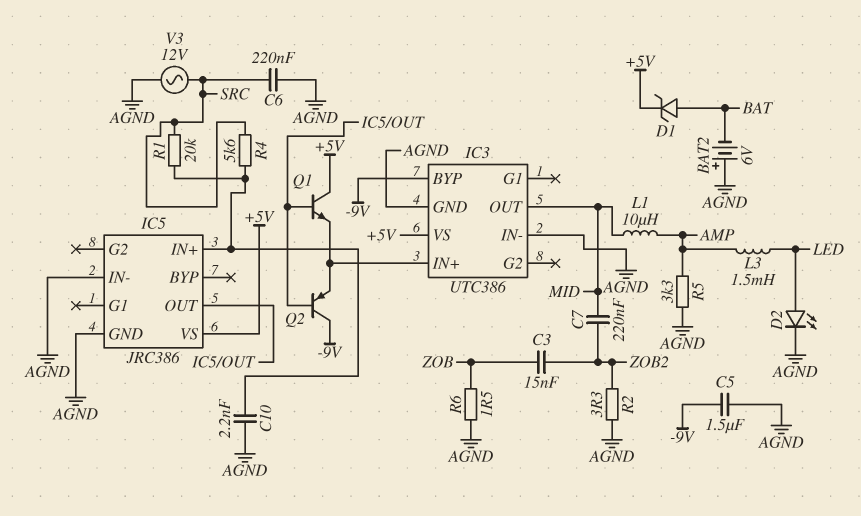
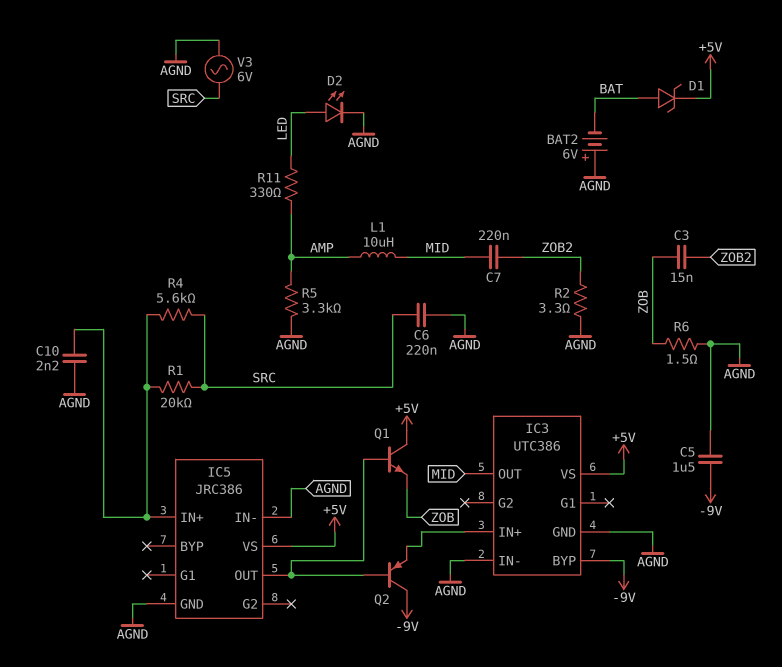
L3: 1.5mH (AMP, LED) -> none
Q1: NPN (B IC5/OUT, C +5V, E IC3/IN+) -> NPN (B IC5/OUT, C +5V, E ZOB)
R11: none -> 330 (AMP, LED)
V3: AC 12V (AGND, SRC) -> AC 6V (AGND, SRC)

